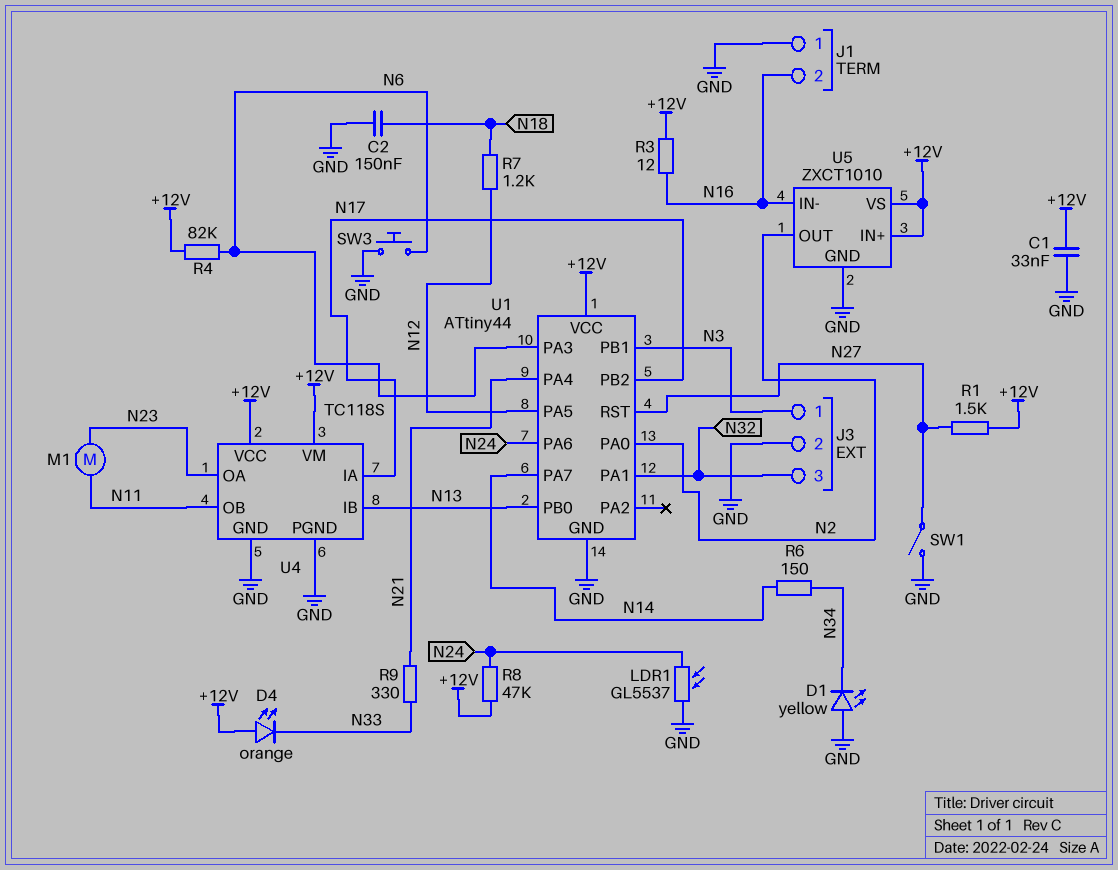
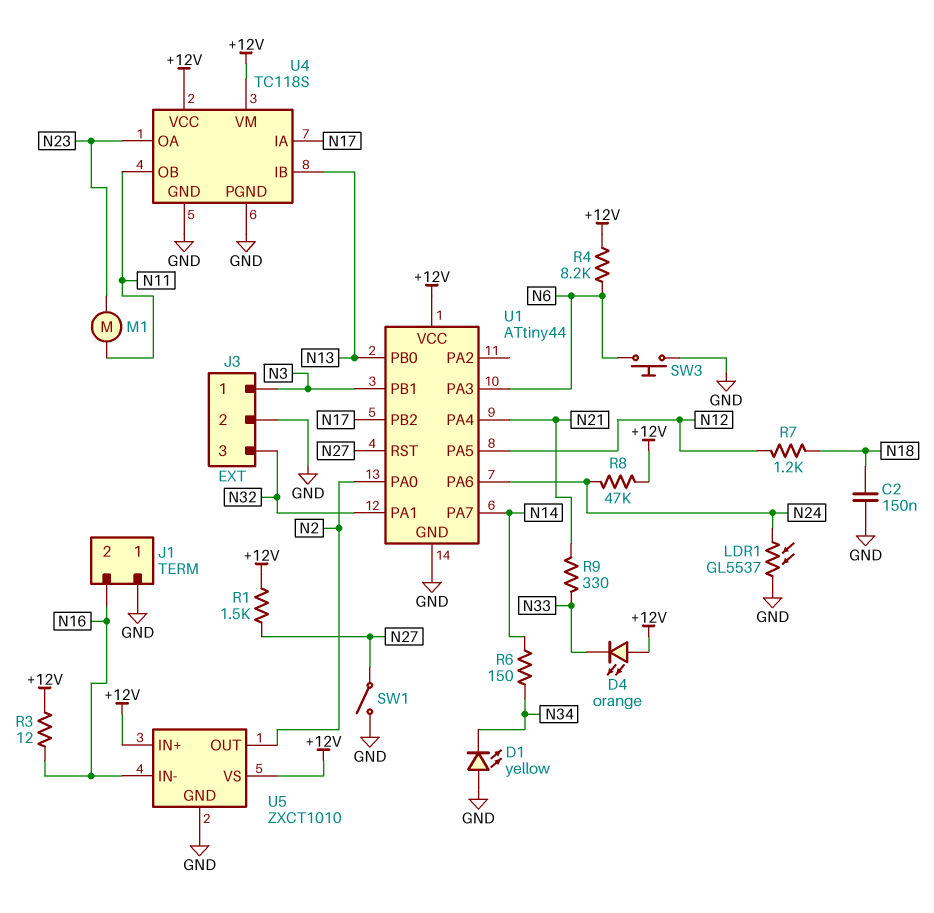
C1: 33nF (+12V, GND) -> none
R4: 82k (+12V, N6) -> 8.2k (+12V, N6)

